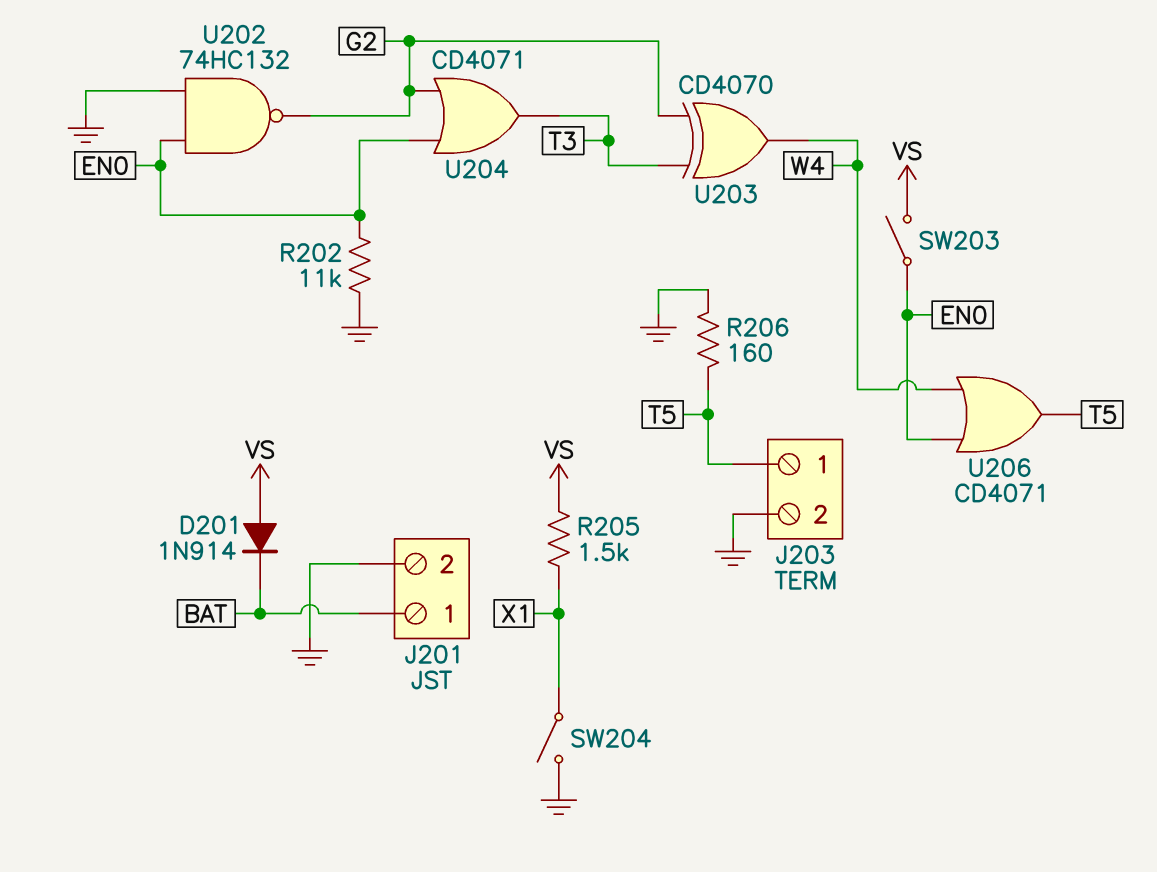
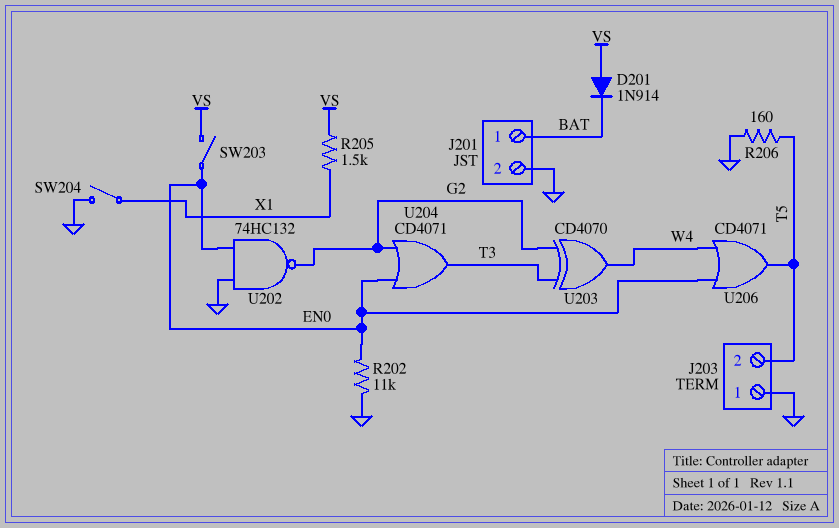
J203 pin 1: T5 -> GND
J203 pin 2: GND -> T5

